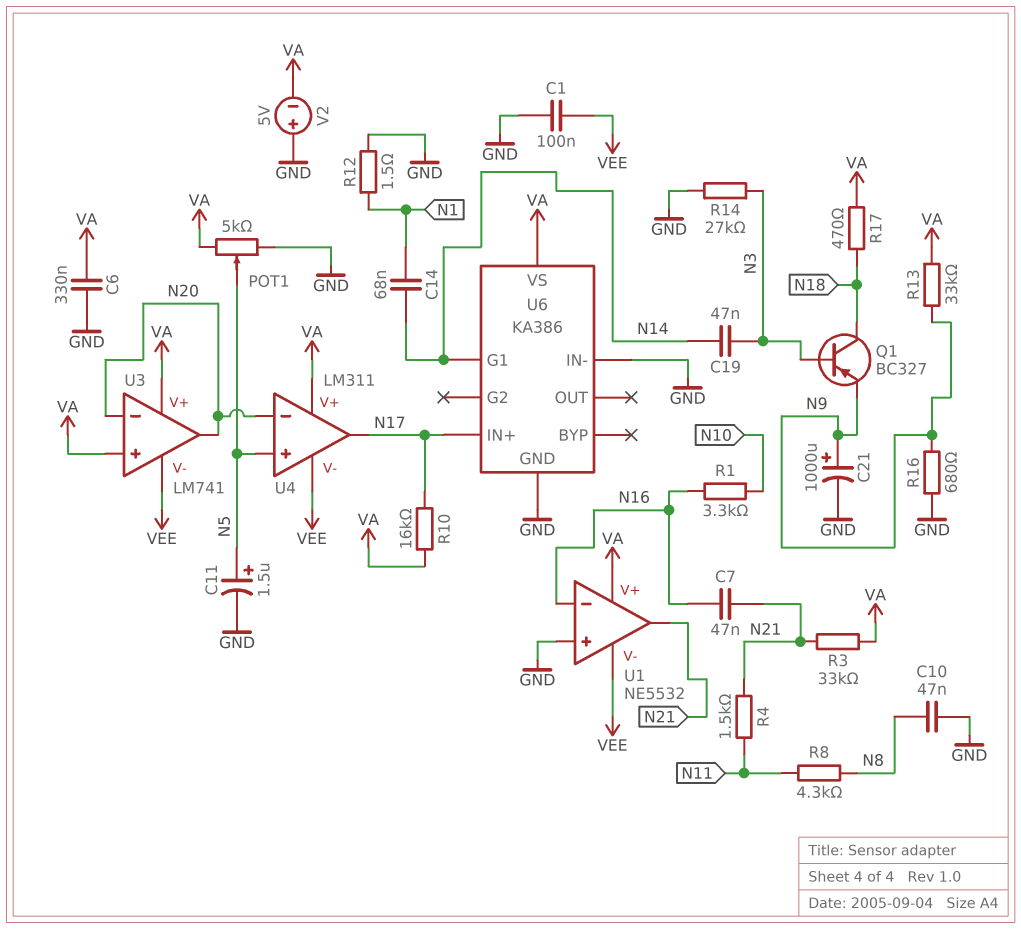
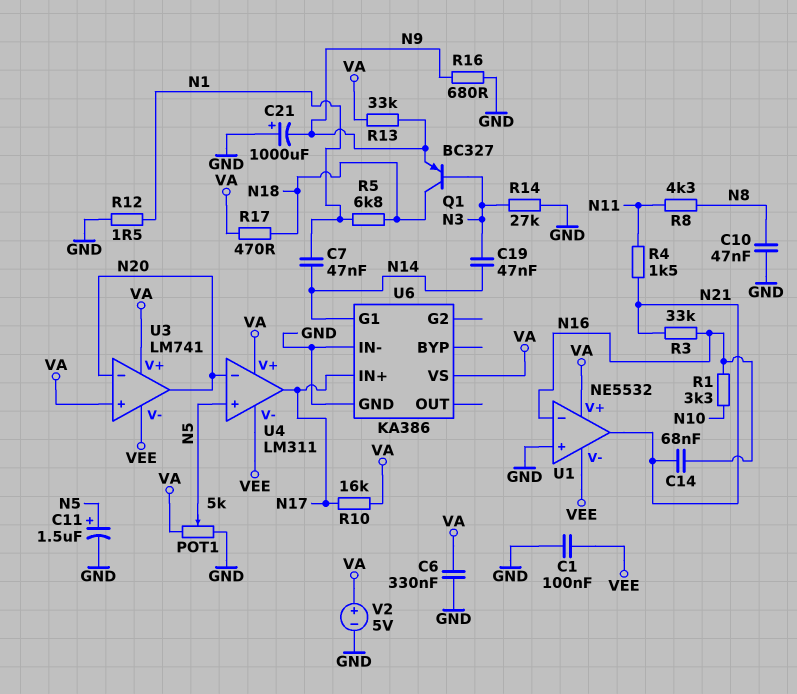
C7: 47nF (N16, N21) -> 47nF (N1, N14)
C14: 68nF (N1, N14) -> 68nF (N16, N21)
C21: 1000uF (plus N9, minus GND) -> 1000uF (plus GND, minus N9)
R3: 33k (N21, VA) -> 33k (N16, N21)
R5: none -> 6.8k (N1, N18)
V2: 5V (plus GND, minus VA) -> 5V (plus VA, minus GND)

